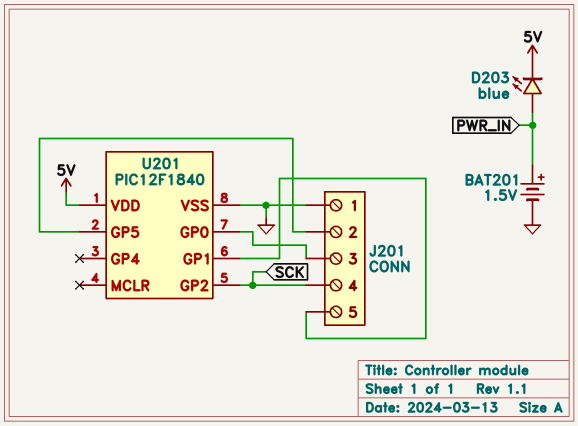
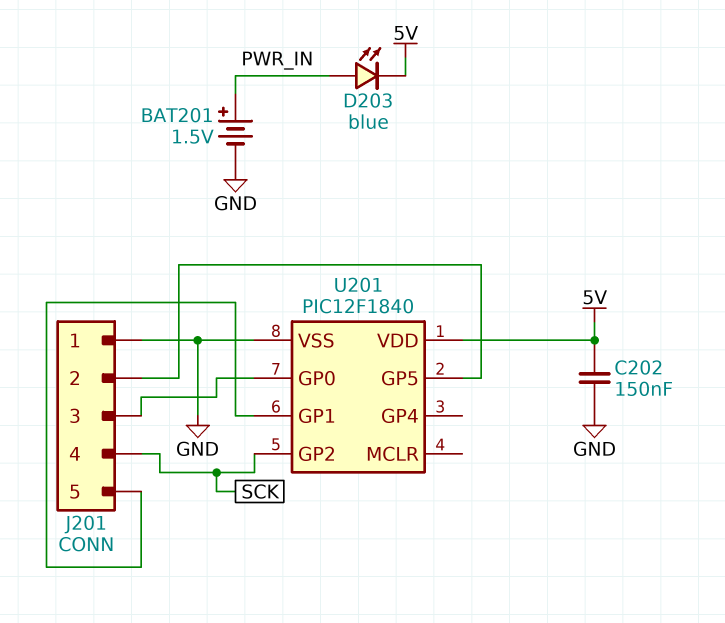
C202: none -> 150nF (5V, GND)

